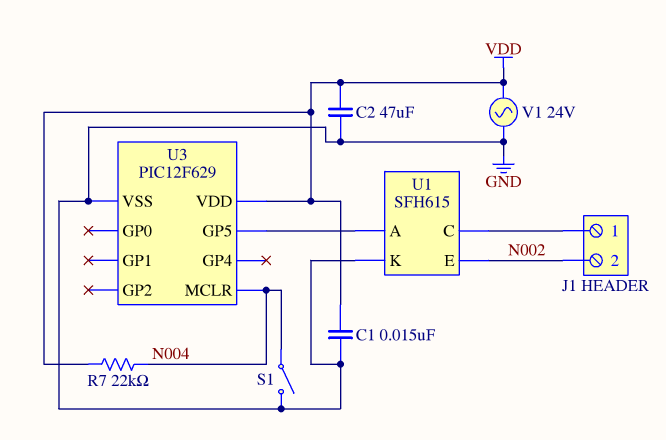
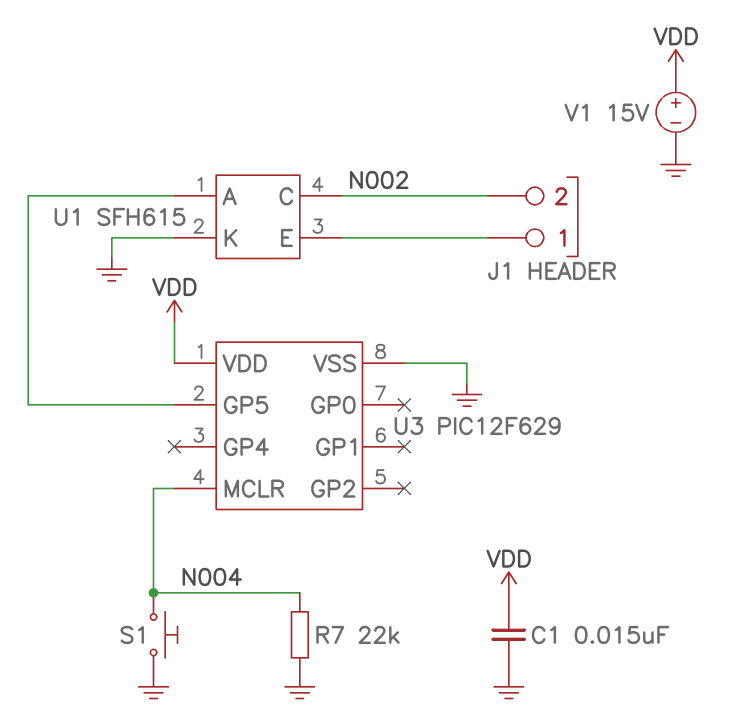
C2: 47uF (GND, VDD) -> none
R7: 22k (N004, VDD) -> 22k (GND, N004)
S1: switch (GND, N004) -> button (GND, N004)
U1 pin C: J1/1 -> N002
U1 pin E: N002 -> J1/1
V1: AC 24V (GND, VDD) -> 15V (plus VDD, minus GND)

